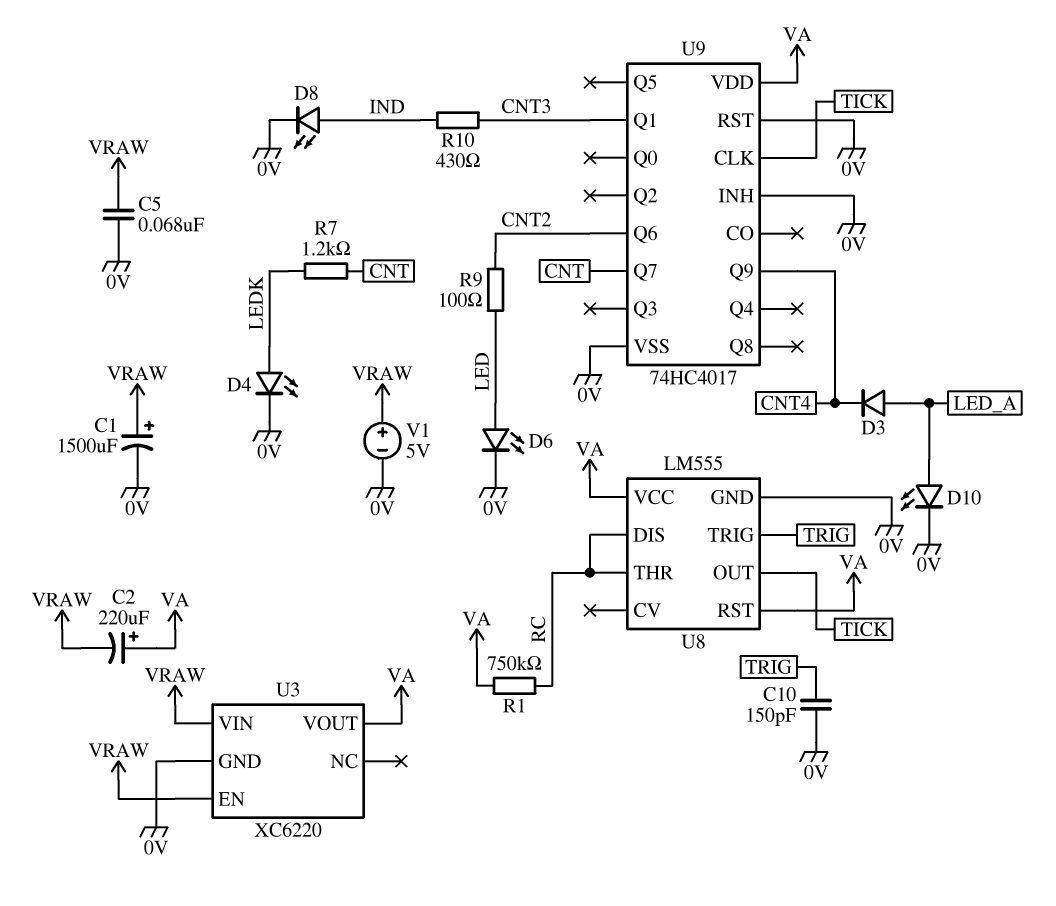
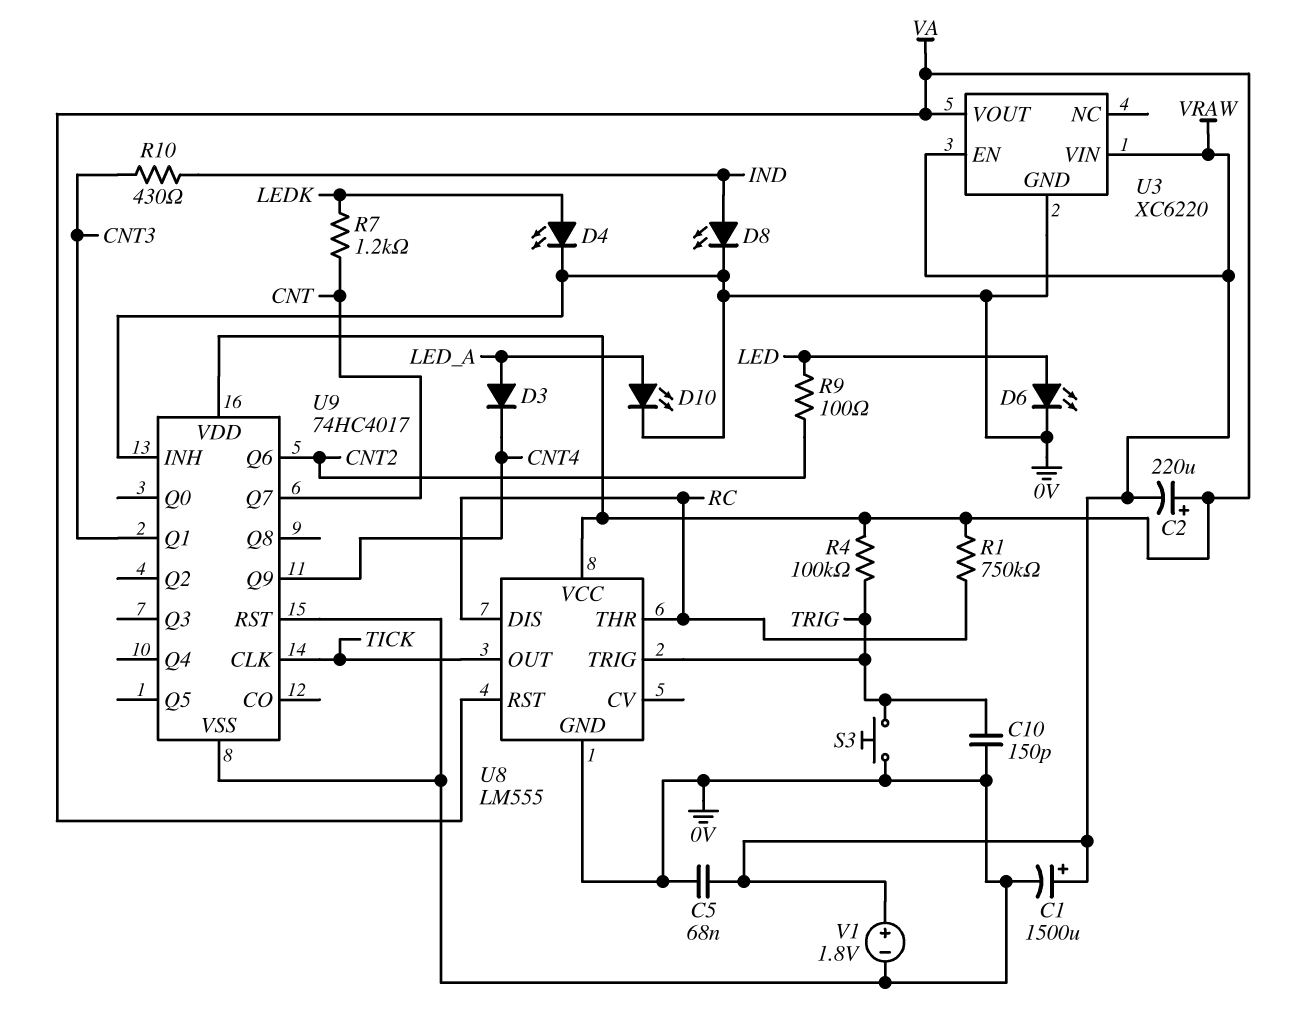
R4: none -> 100k (TRIG, VA)
S3: none -> button (0V, TRIG)
V1: 5V (plus VRAW, minus 0V) -> 1.8V (plus VRAW, minus 0V)

